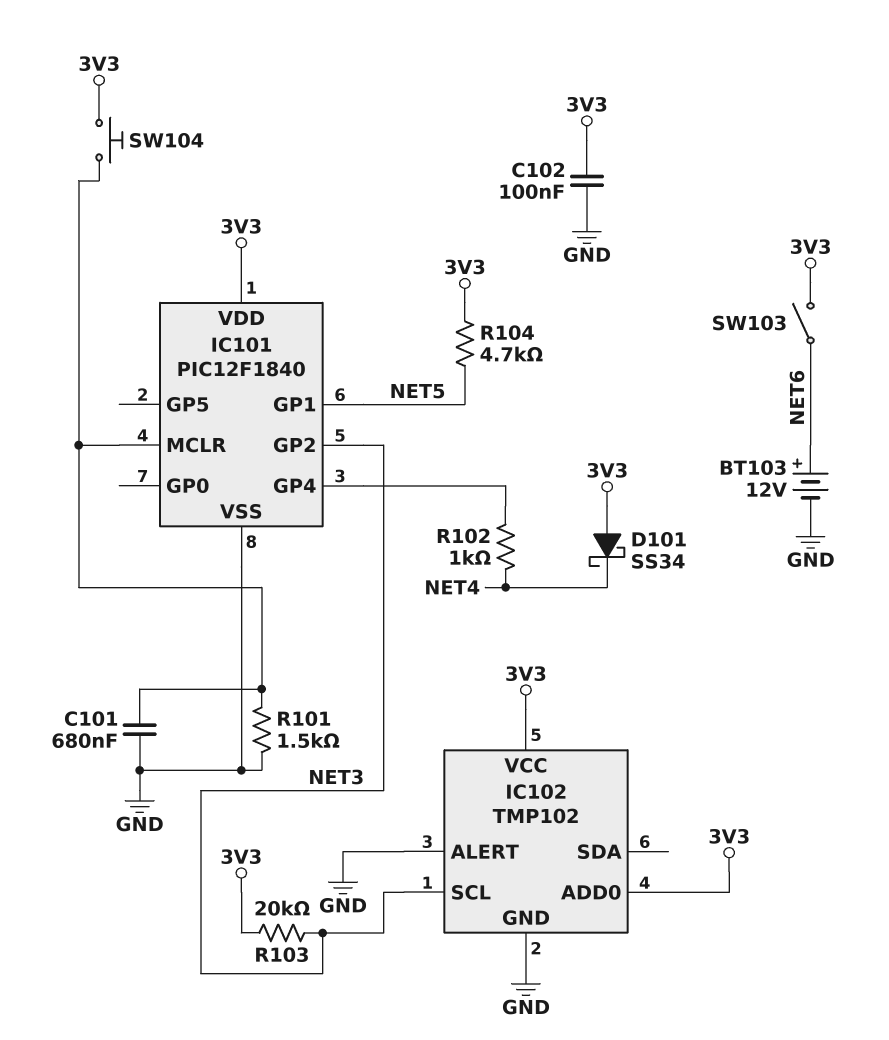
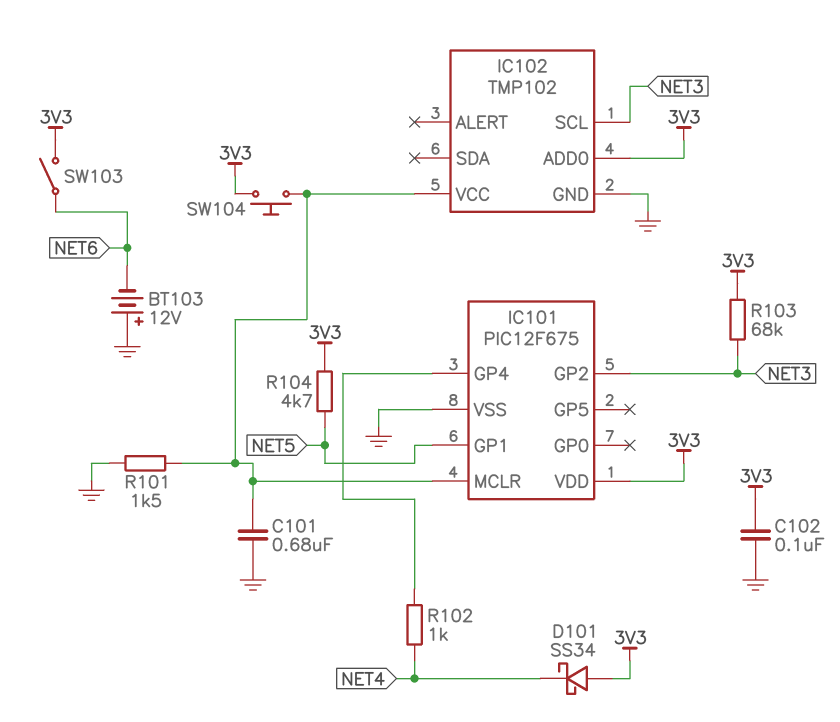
BT103: 12V (plus NET6, minus GND) -> 12V (plus GND, minus NET6)
IC101: PIC12F1840 -> PIC12F675
IC102 pin ALERT: GND -> none
IC102 pin VCC: 3V3 -> IC101/MCLR
R103: 20k (3V3, NET3) -> 68k (3V3, NET3)

